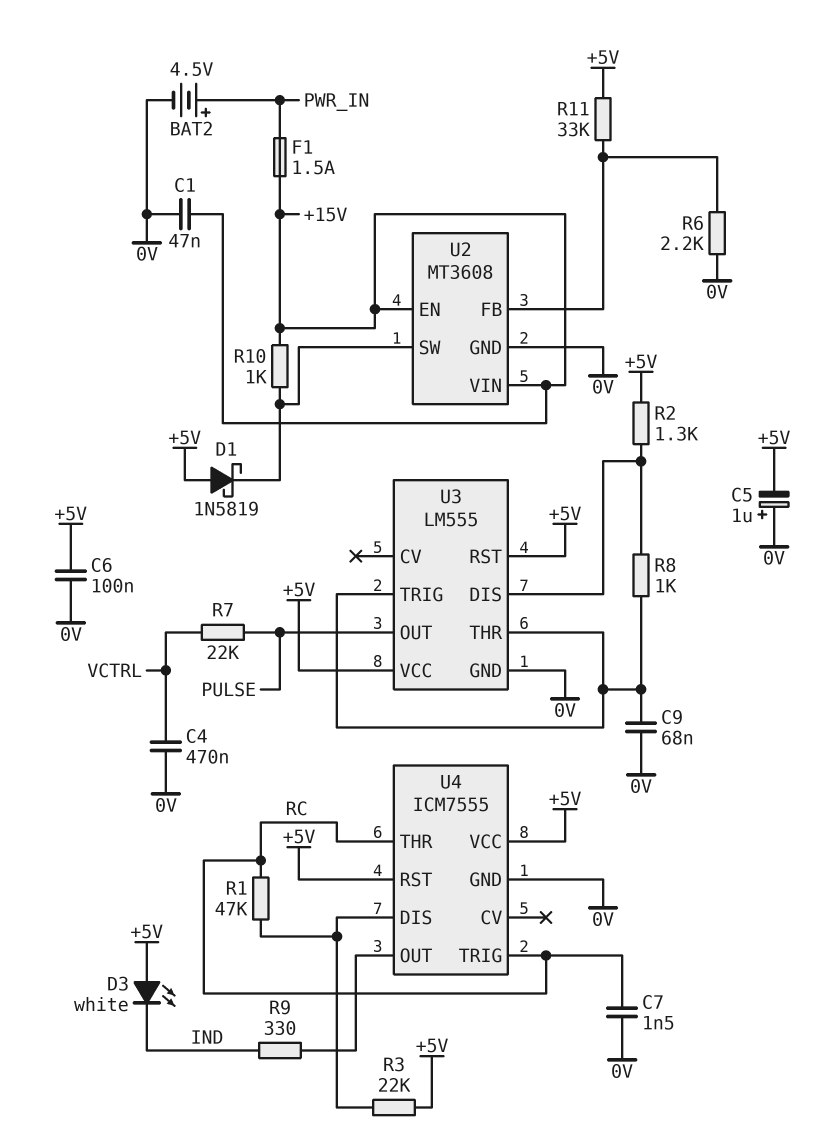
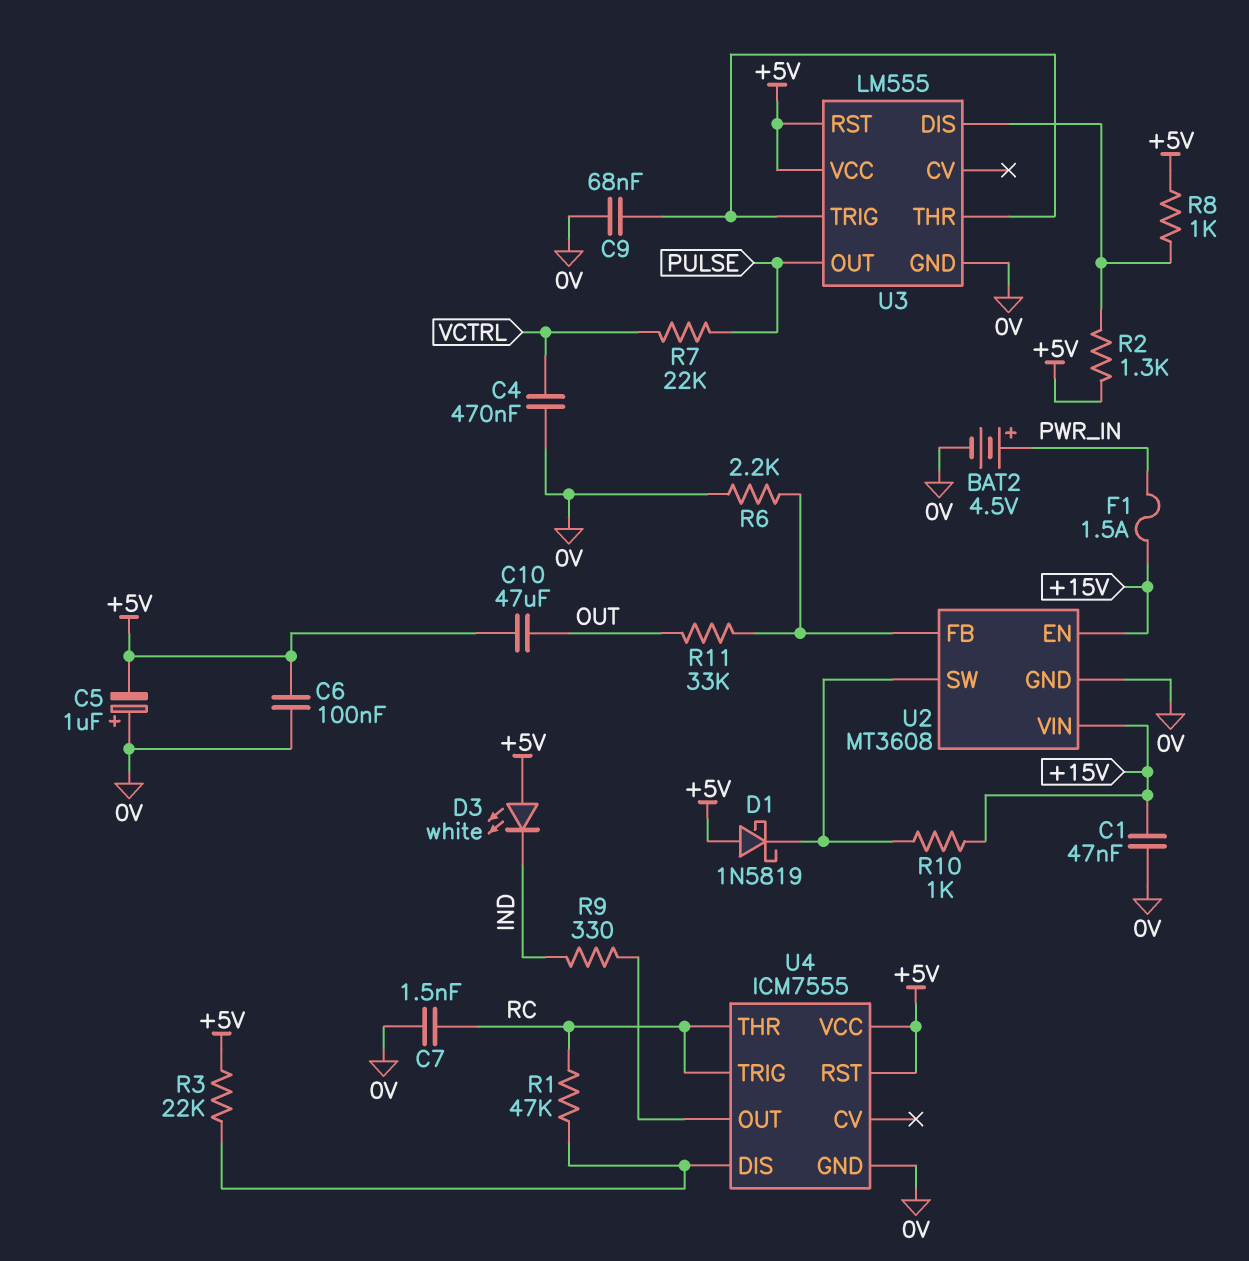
C10: none -> 47uF (+5V, OUT)
R8: 1k (U3/DIS, U3/THR) -> 1k (+5V, U3/DIS)
R11: 33k (+5V, U2/FB) -> 33k (OUT, U2/FB)

